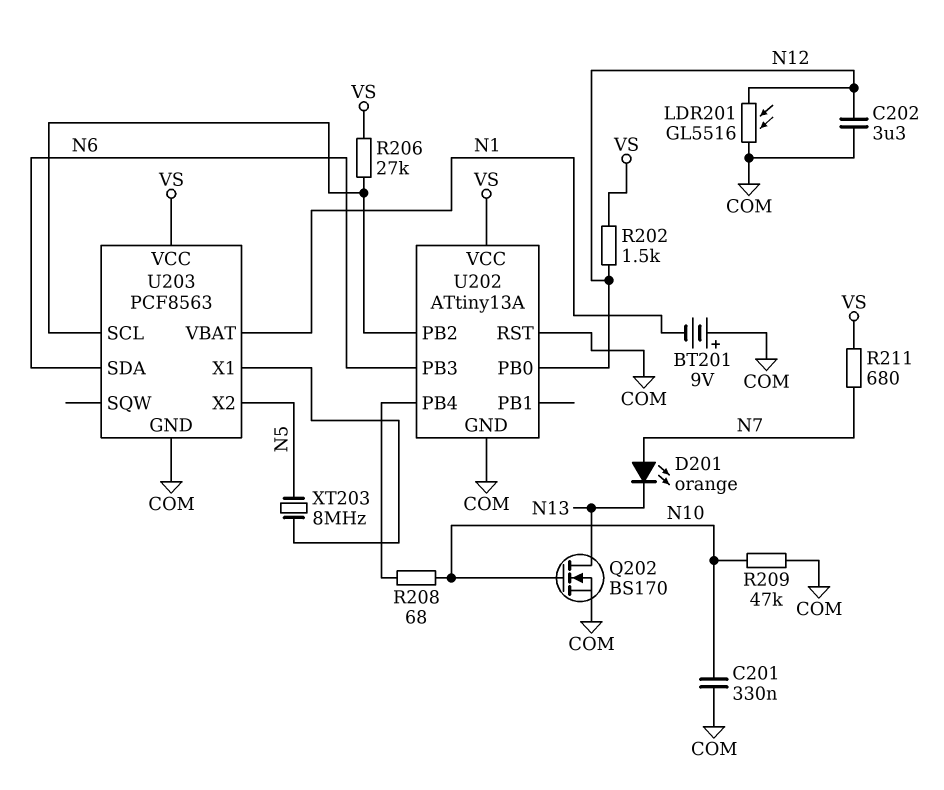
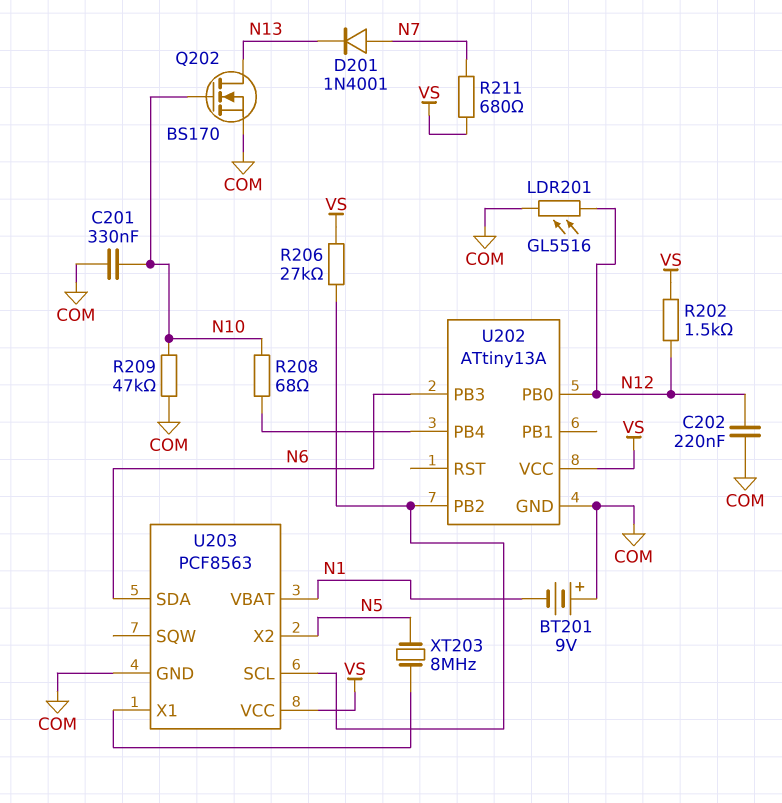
C202: 3.3uF (COM, N12) -> 220nF (COM, N12)
D201: LED orange (A N7, K N13) -> diode 1N4001 (A N7, K N13)
U202 pin RST: COM -> none

